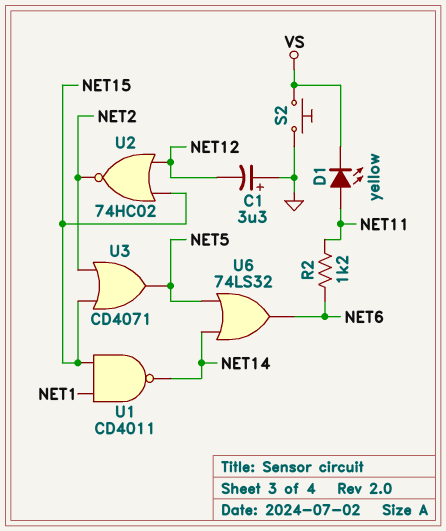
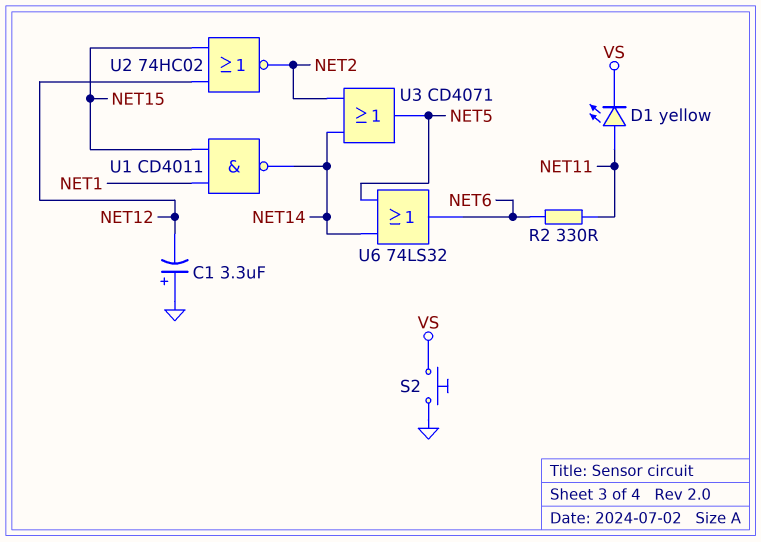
R2: 1.2k (NET6, NET11) -> 330 (NET6, NET11)
U3: OR CD4071 (in NET2, in NET15, out NET5) -> OR CD4071 (in NET2, in NET14, out NET5)

